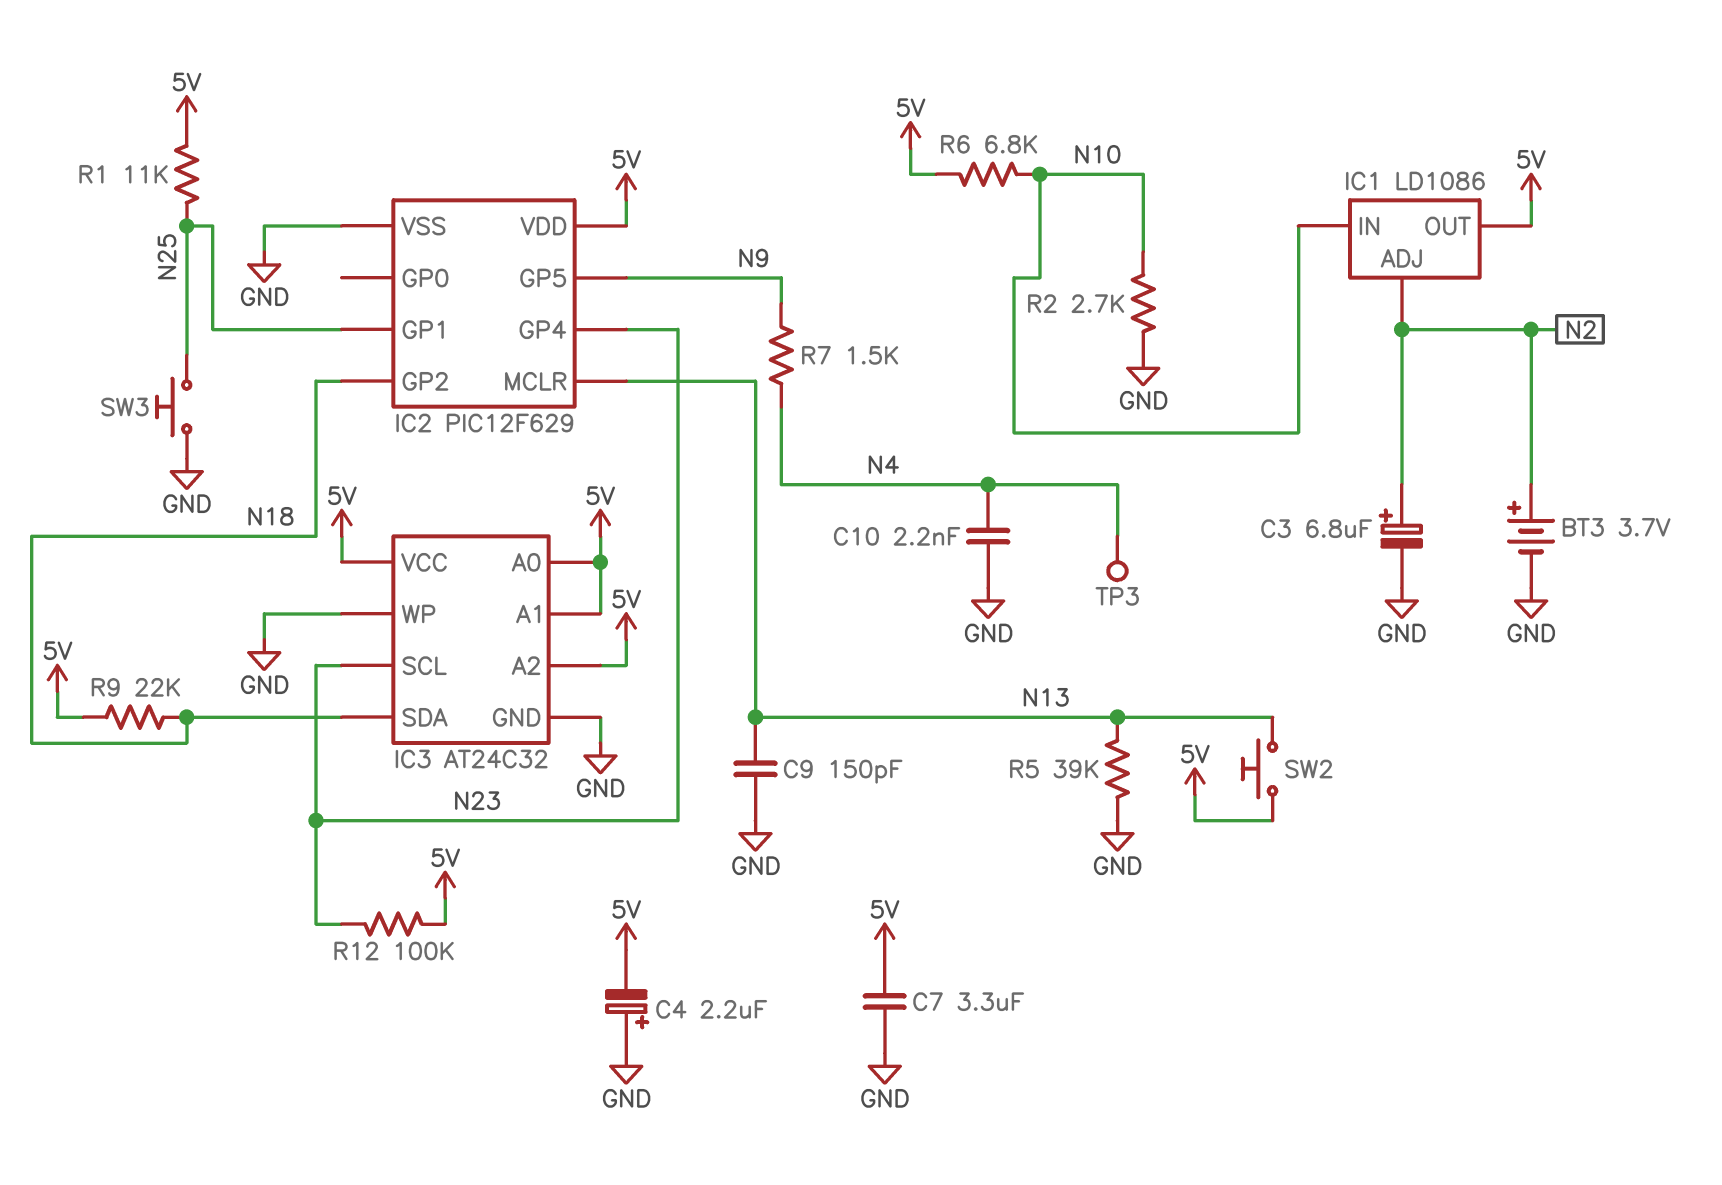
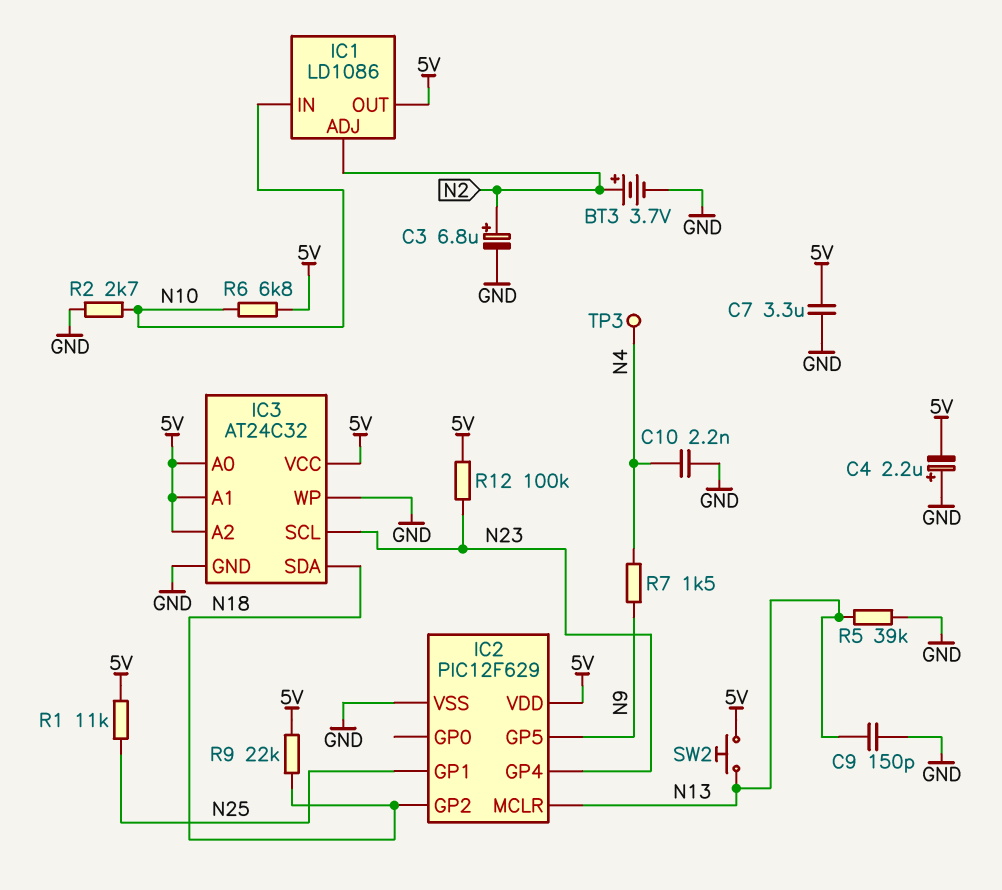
SW3: button (GND, N25) -> none

